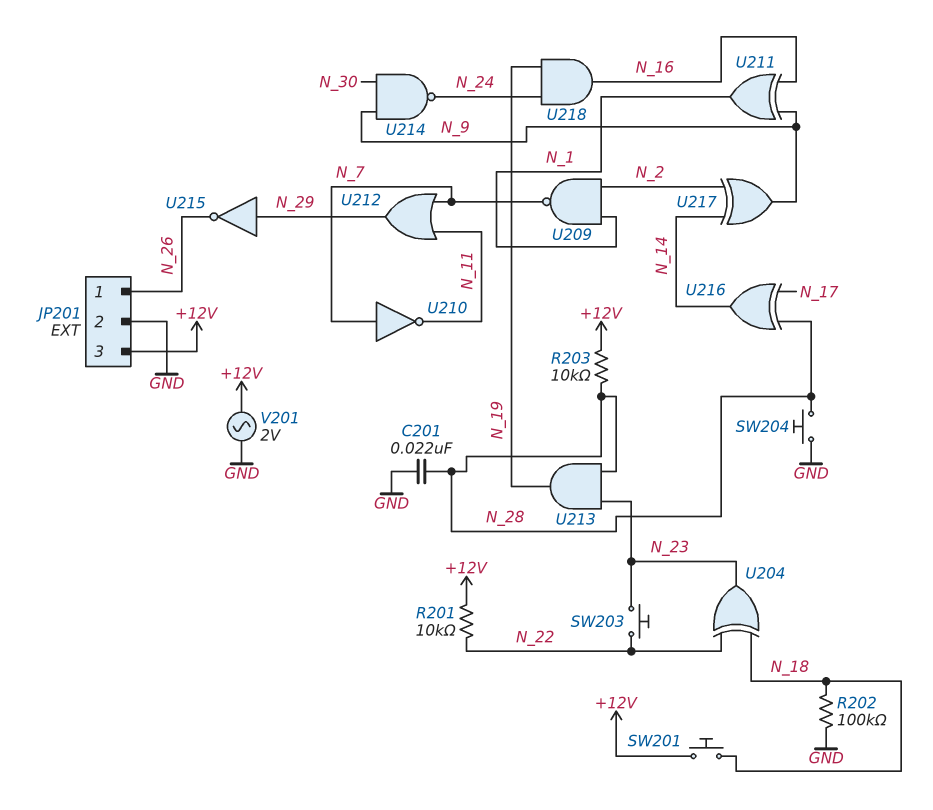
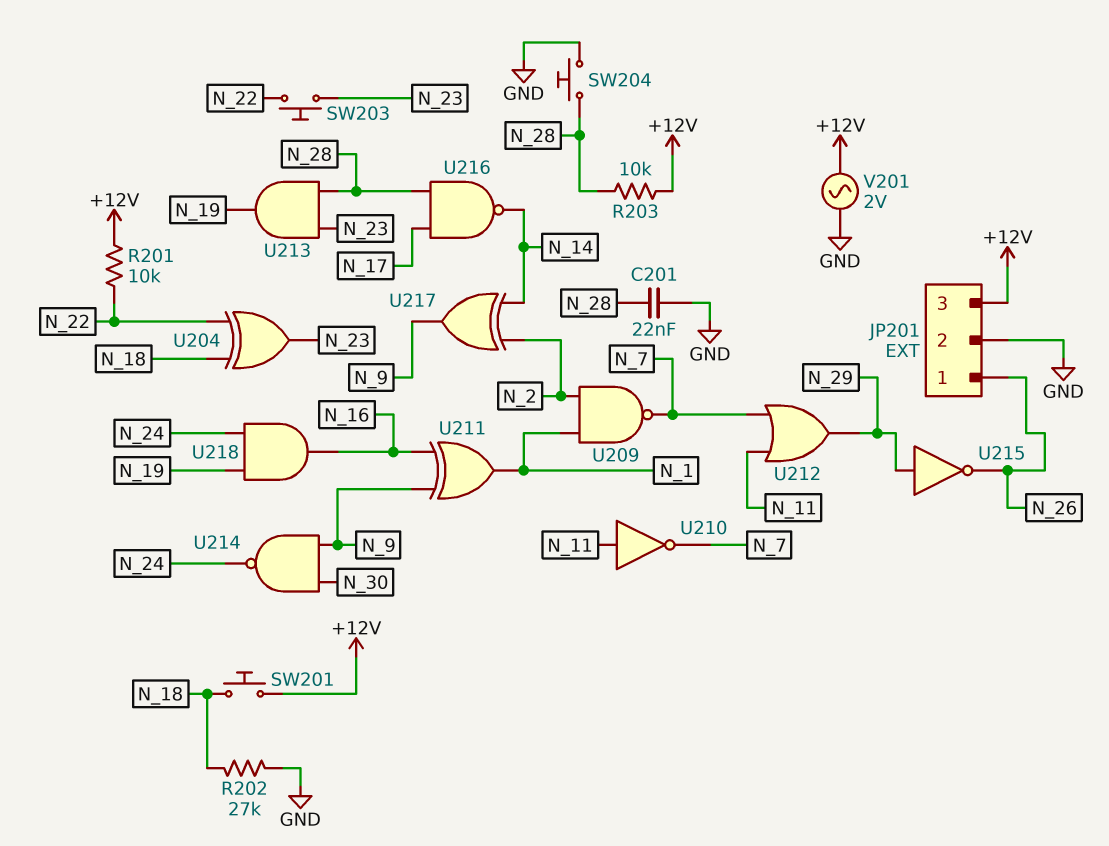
R202: 100k (GND, N_18) -> 27k (GND, N_18)
U210: NOT (in N_7, out N_11) -> NOT (in N_11, out N_7)
U216: XOR (in N_17, in N_28, out N_14) -> NAND (in N_17, in N_28, out N_14)

